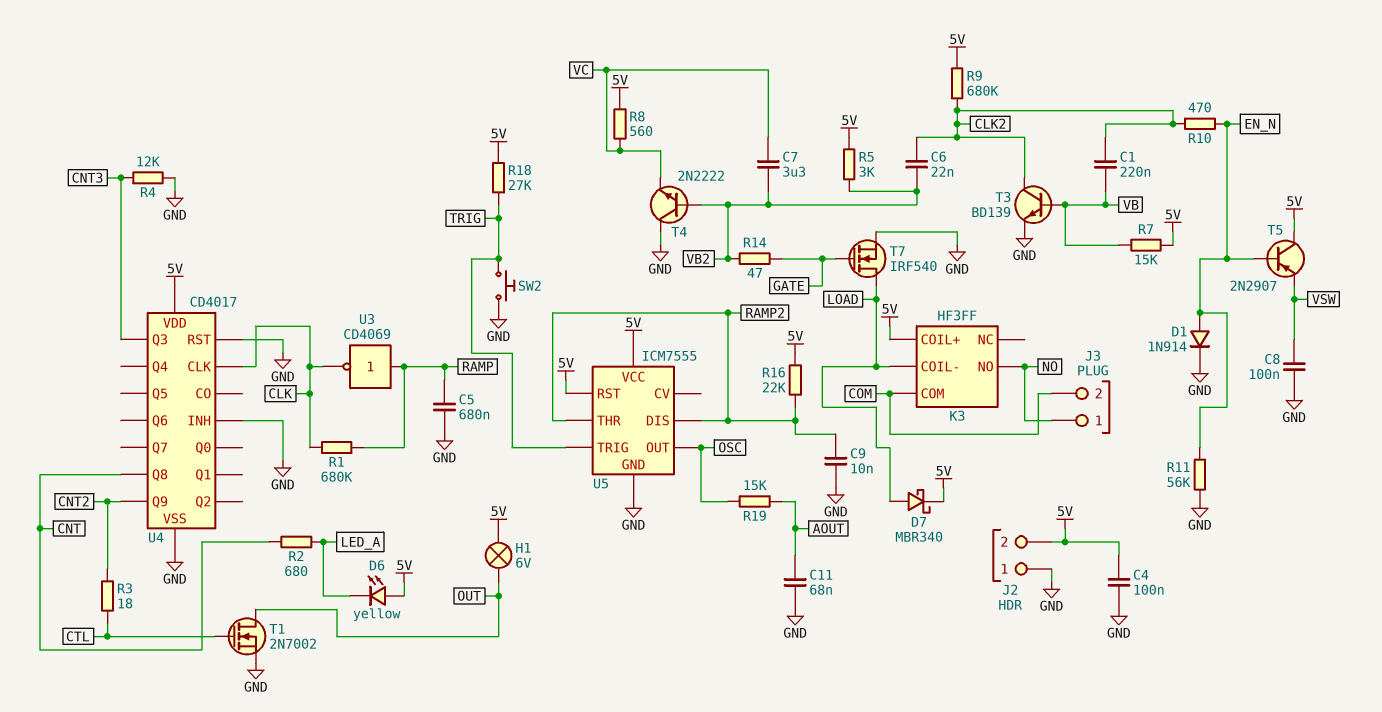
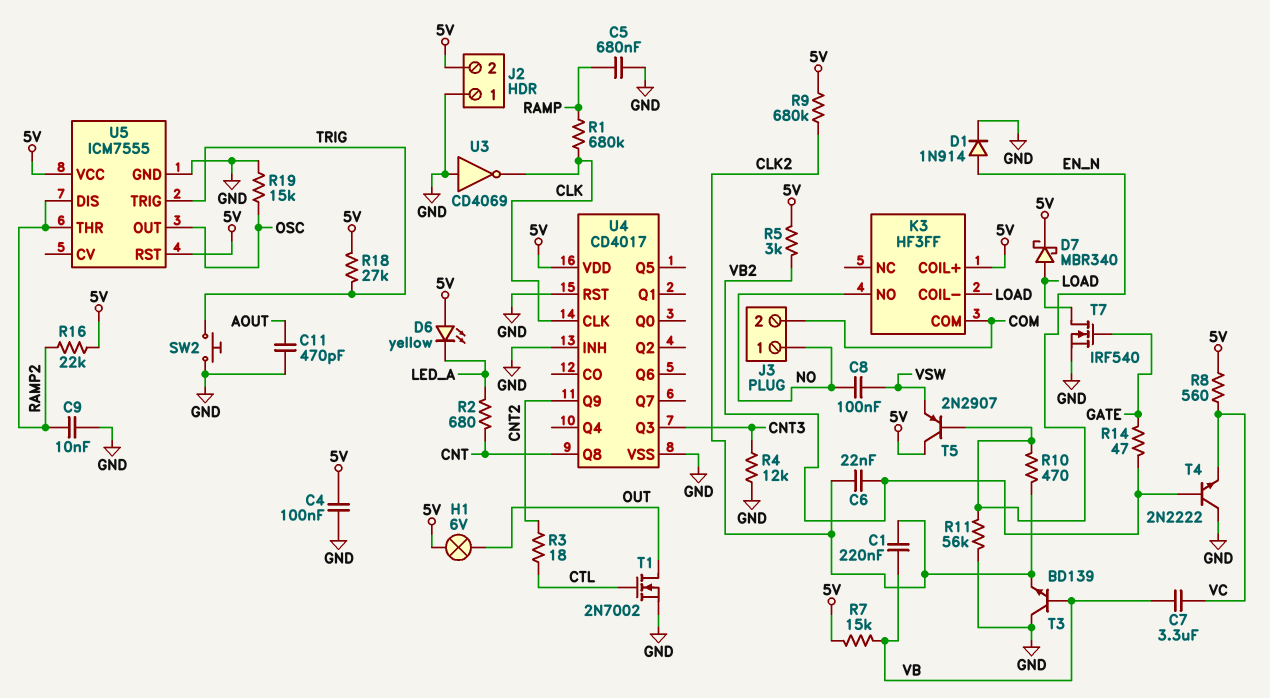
C7: 3.3uF (VB2, VC) -> 3.3uF (VB, VC)
C8: 100nF (GND, VSW) -> 100nF (NO, VSW)
C11: 68nF (AOUT, GND) -> 470pF (AOUT, GND)
R19: 15k (AOUT, OSC) -> 15k (GND, OSC)
T3: NPN BD139 (B VB, C CLK2, E GND) -> NPN BD139 (B VB, C GND, E CLK2)
U3: NOT CD4069 (in RAMP, out CLK) -> NOT CD4069 (in GND, out CLK)

